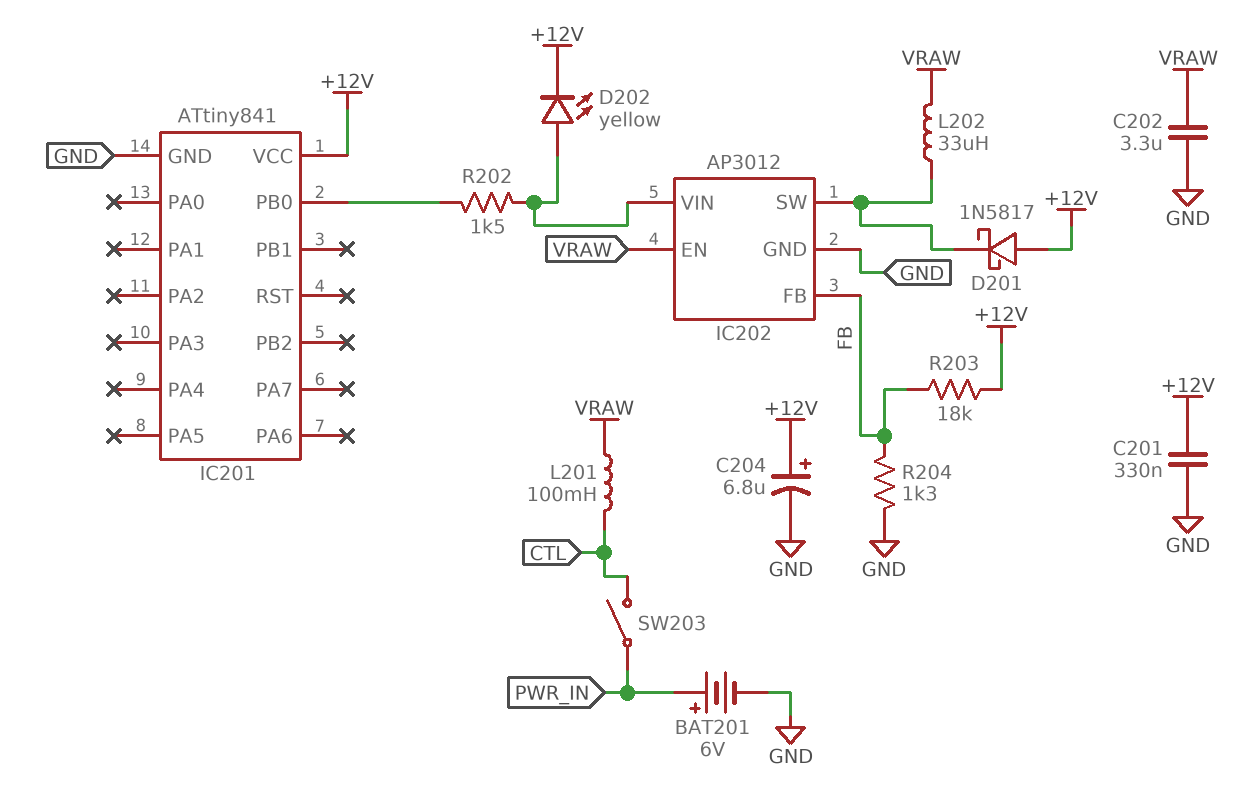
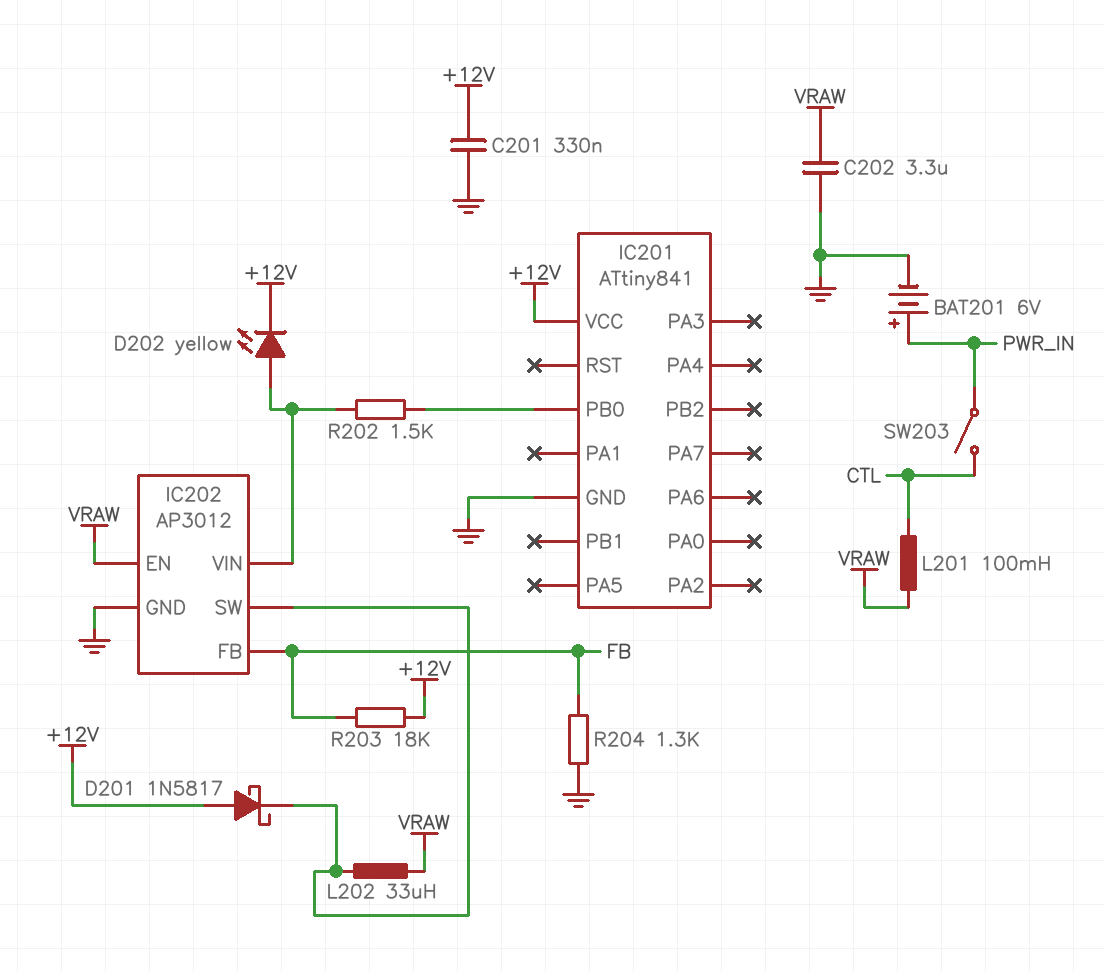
C204: 6.8uF (plus +12V, minus GND) -> none

